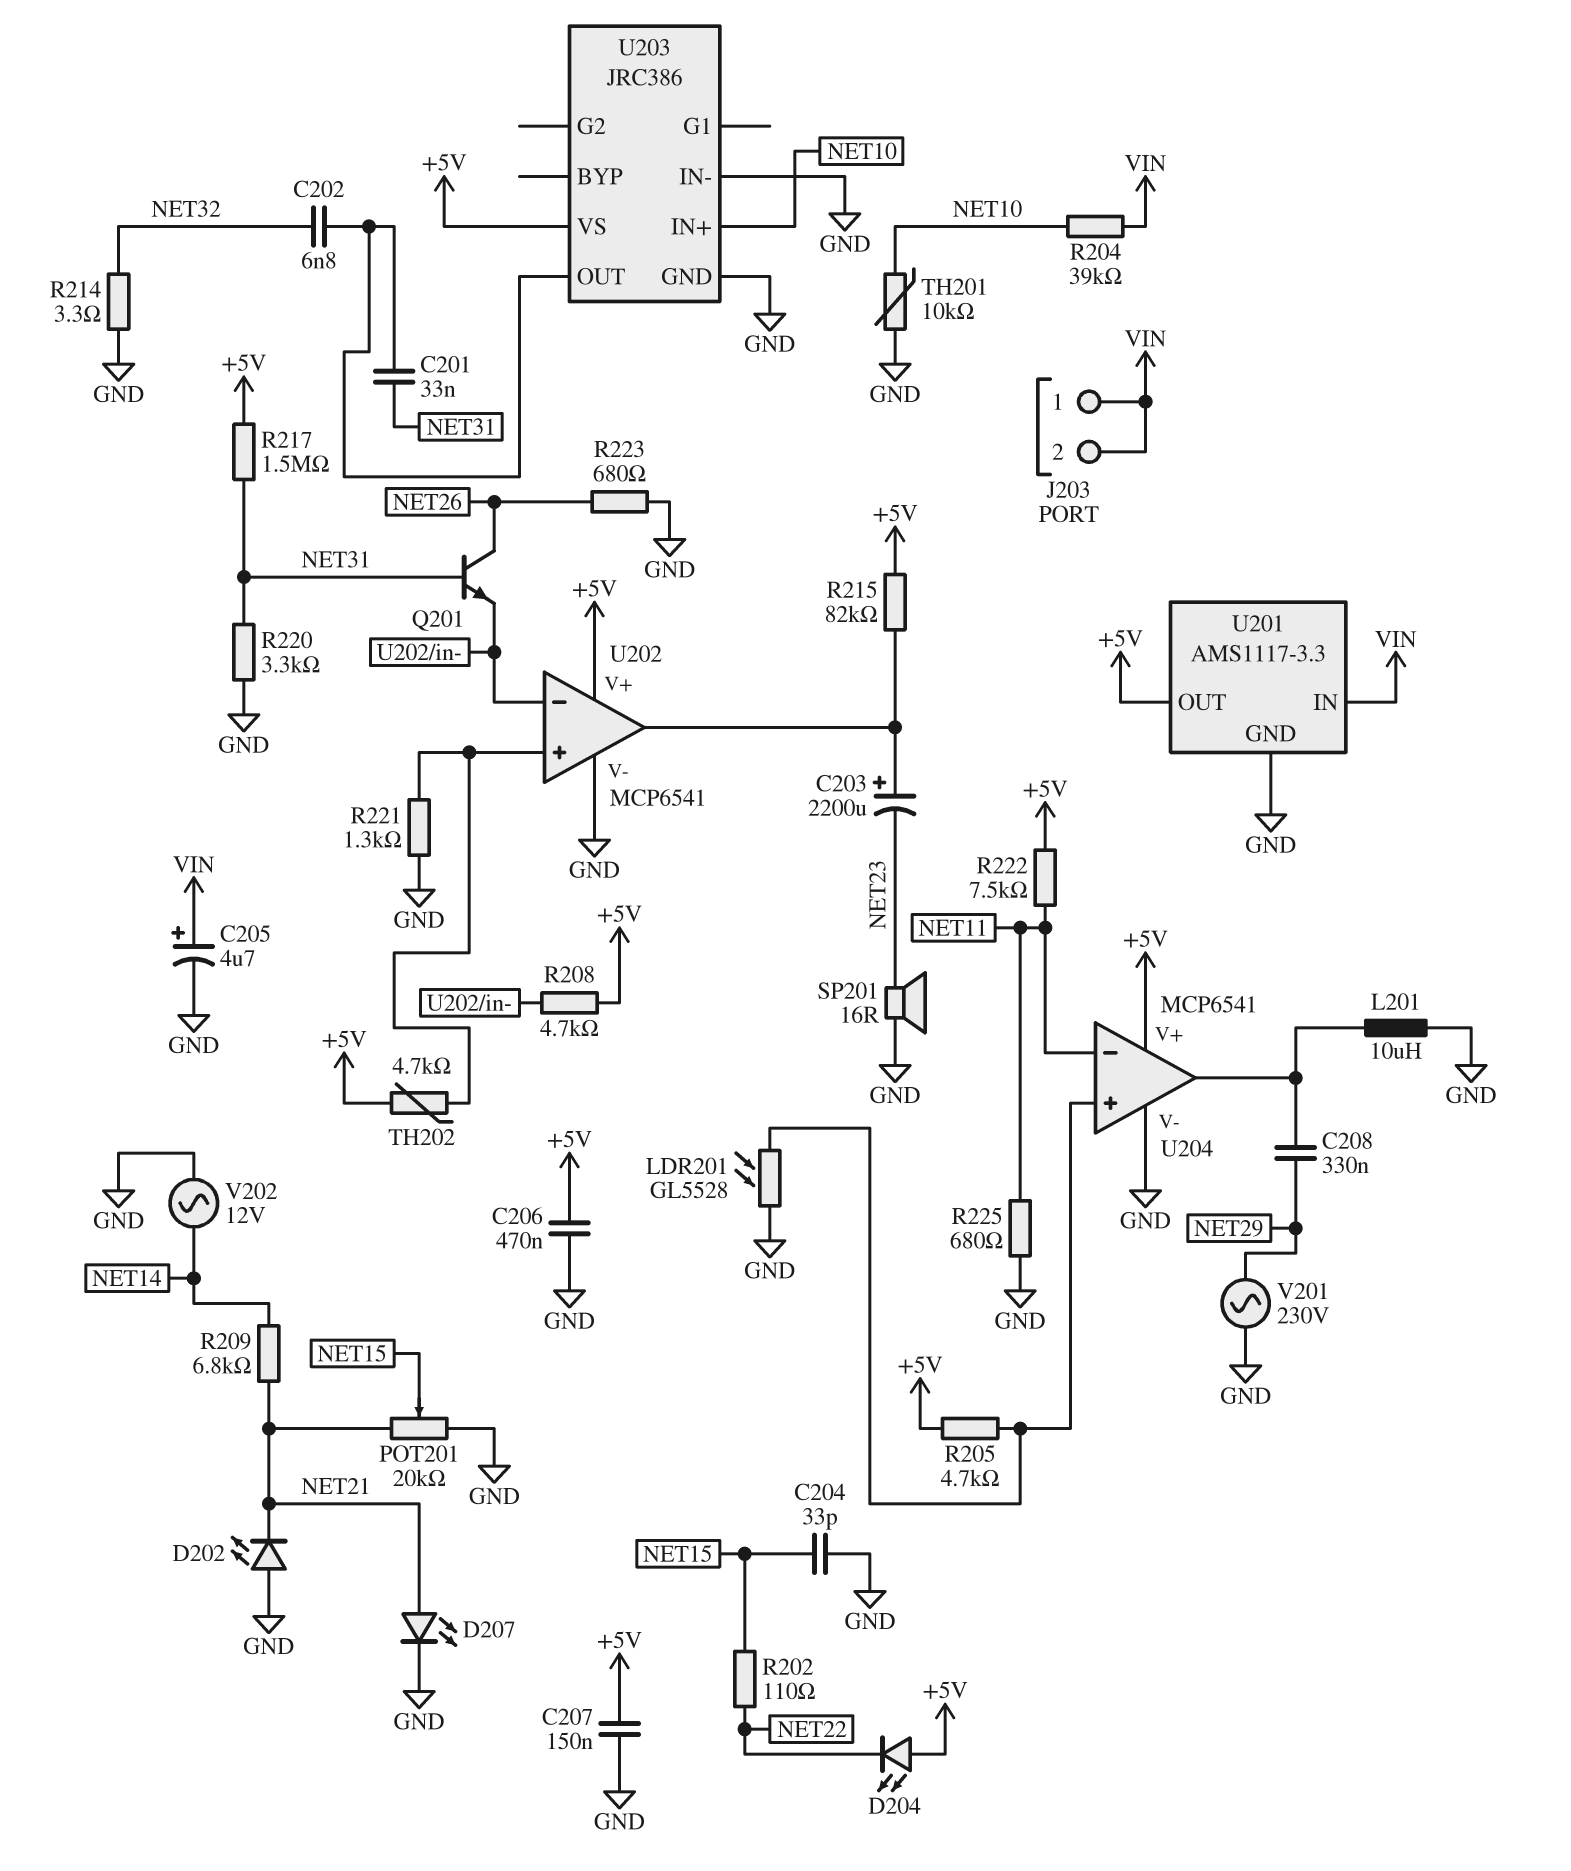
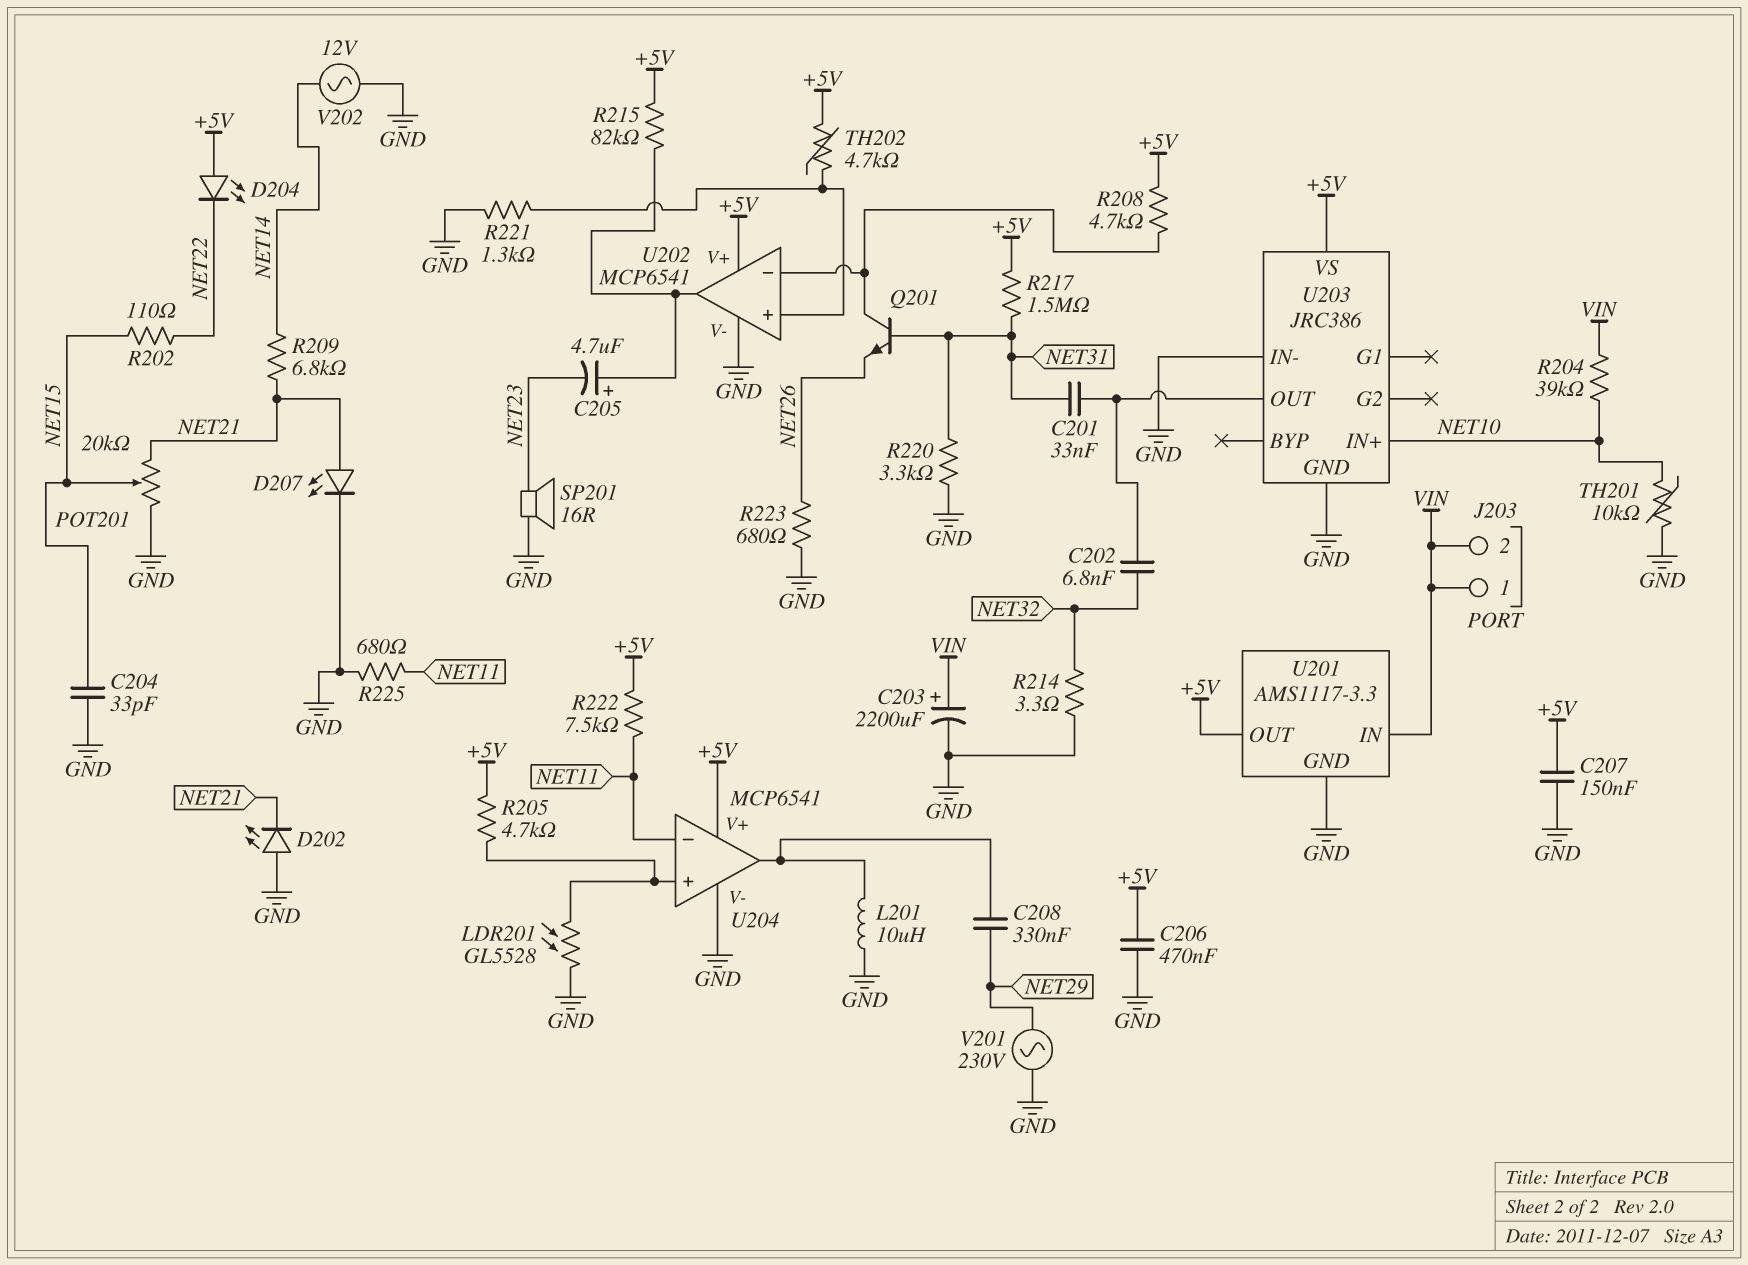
C203: 2200uF (plus U202/out, minus NET23) -> 2200uF (plus VIN, minus GND)
C205: 4.7uF (plus VIN, minus GND) -> 4.7uF (plus U202/out, minus NET23)
Q201: NPN (B NET31, C NET26, E U202/in-) -> NPN (B NET31, C U202/in-, E NET26)

